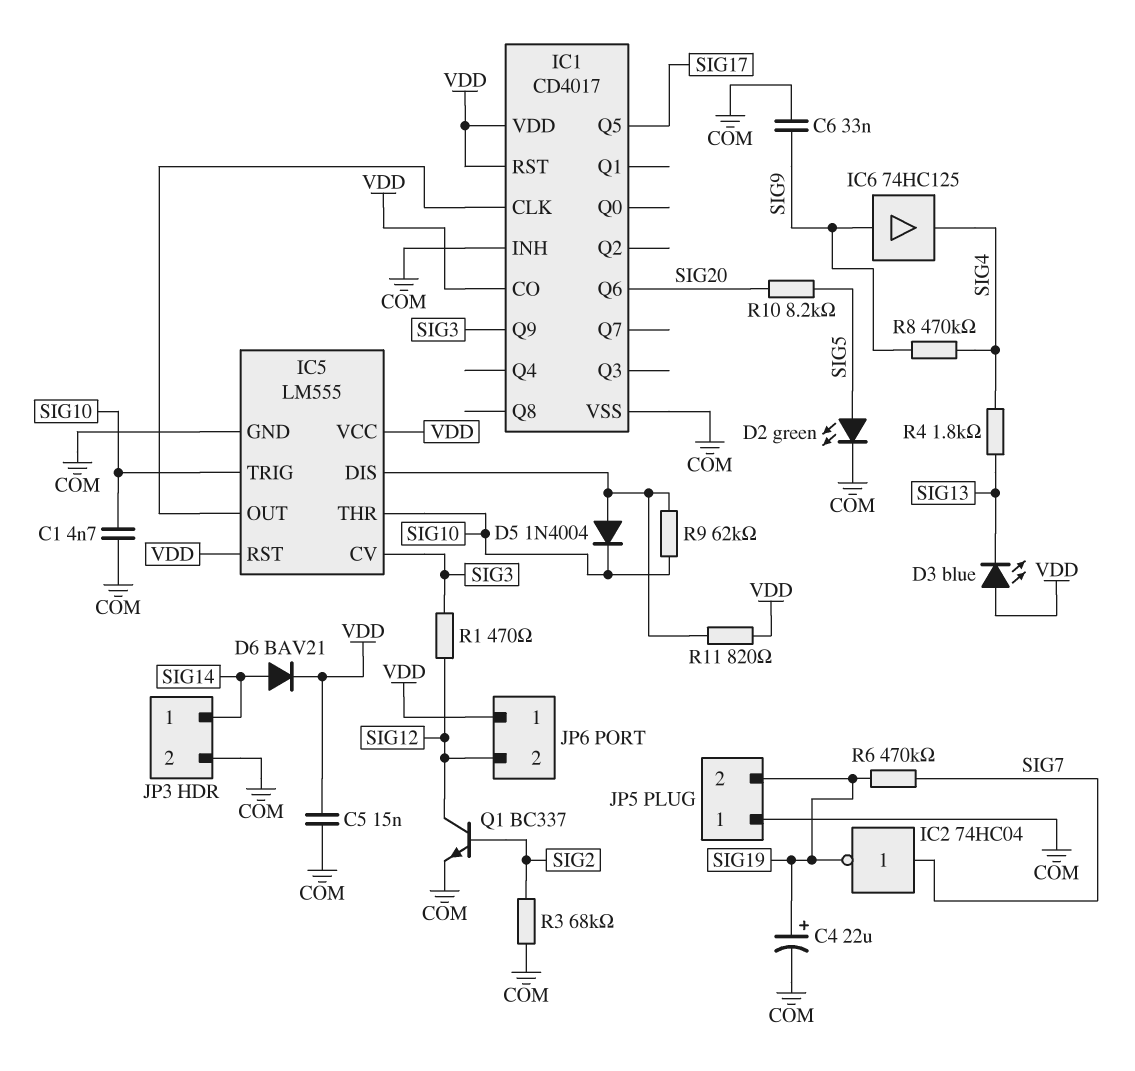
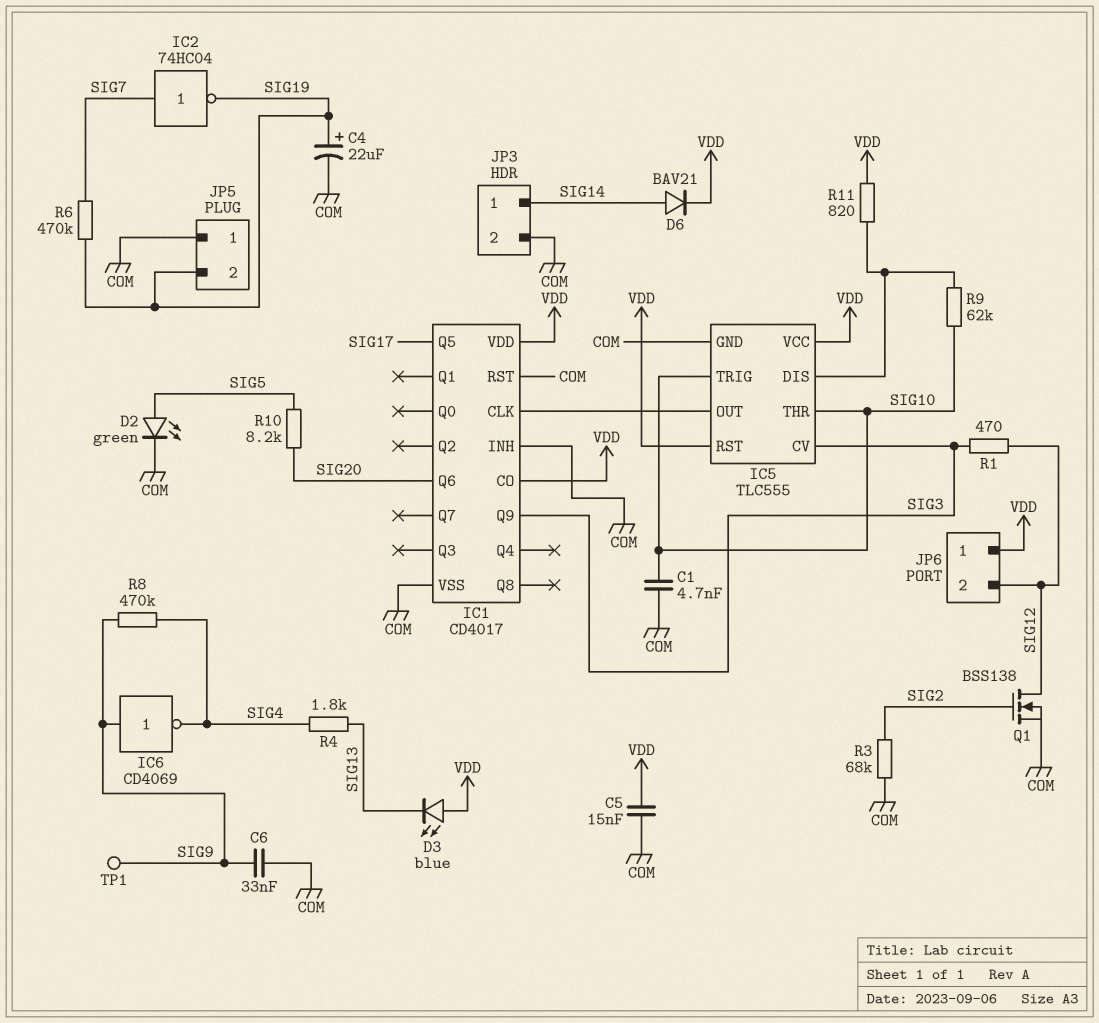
D5: diode 1N4004 (A IC5/DIS, K SIG10) -> none
IC1 pin RST: VDD -> COM
IC5: LM555 -> TLC555
IC6: buffer 74HC125 (in SIG9, out SIG4) -> NOT CD4069 (in SIG9, out SIG4)
Q1: NPN BC337 (B SIG2, C SIG12, E COM) -> NMOS BSS138 (G SIG2, D SIG12, S COM)
TP1: none -> test point (SIG9)

